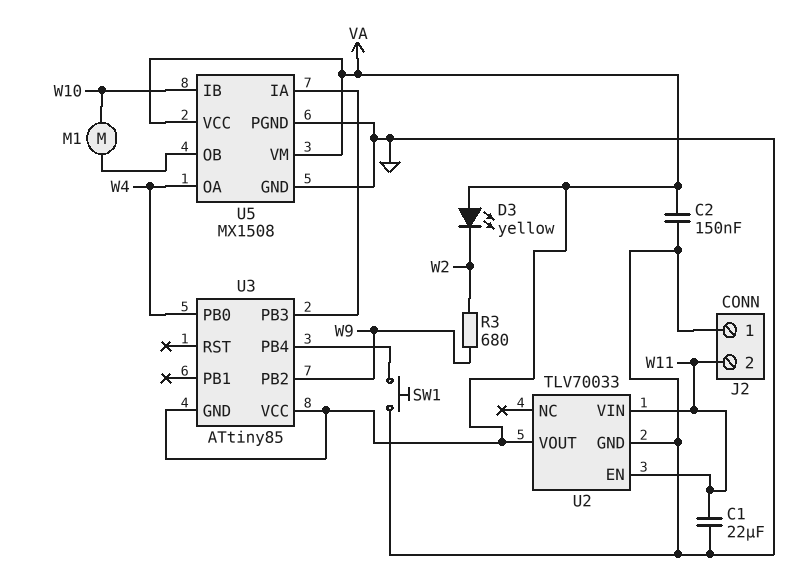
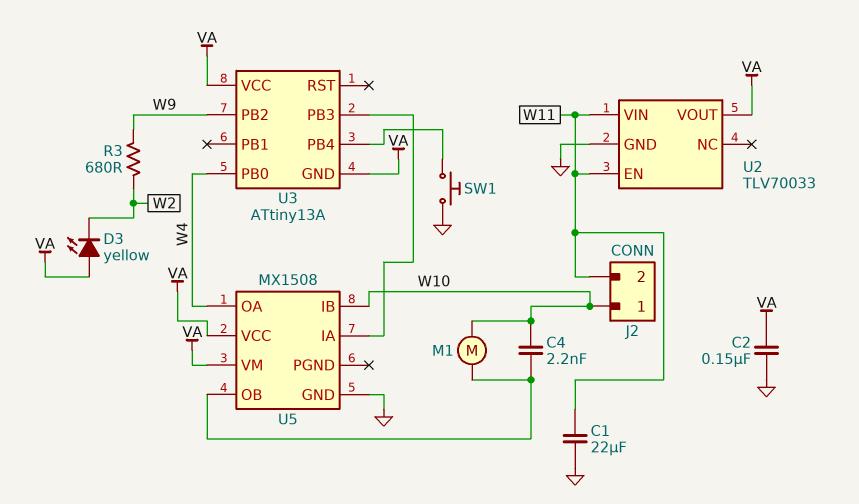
C4: none -> 2.2nF (U5/OB, W10)
J2 pin 1: GND -> W10
U3: ATtiny85 -> ATtiny13A
U5 pin PGND: GND -> none

